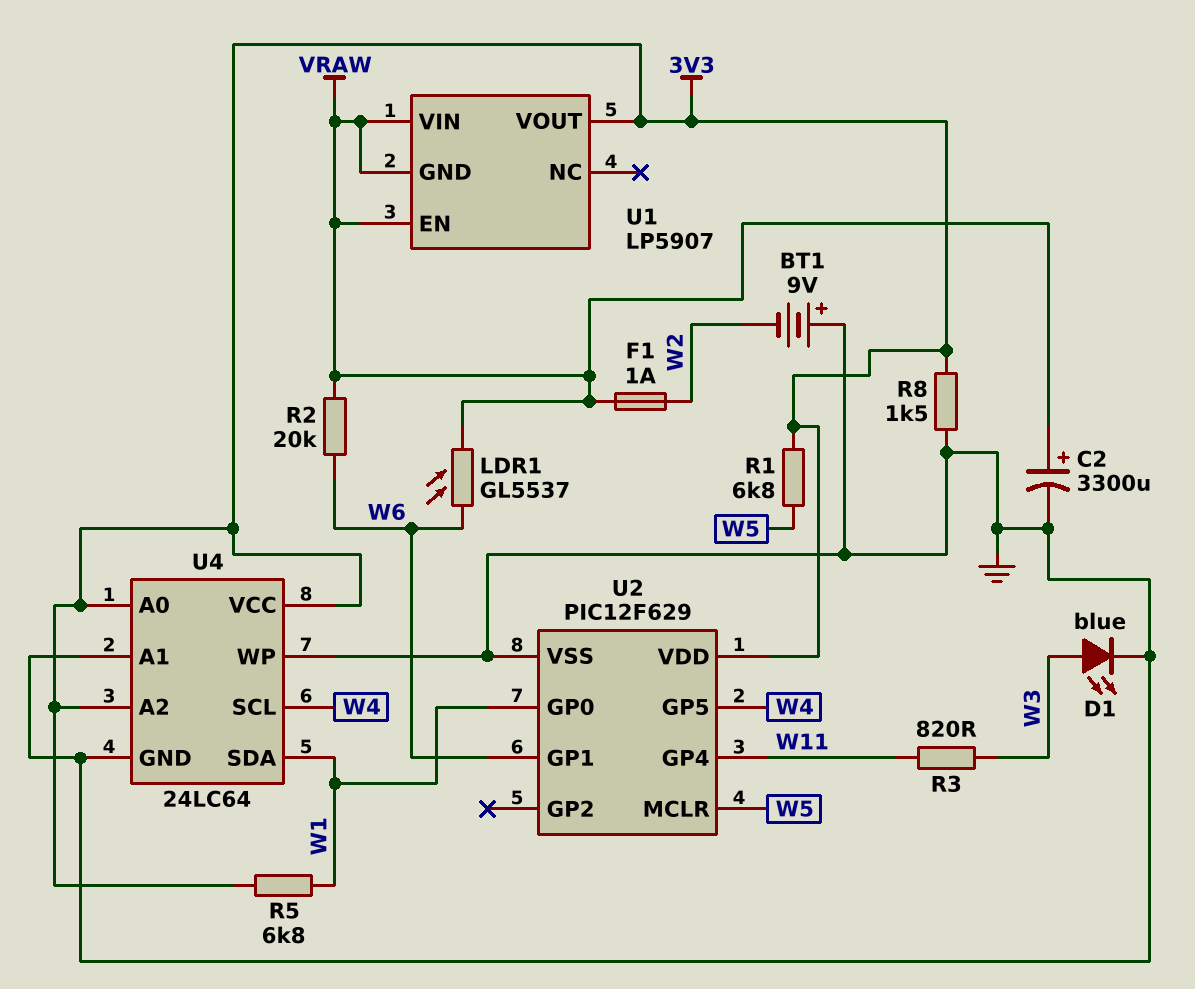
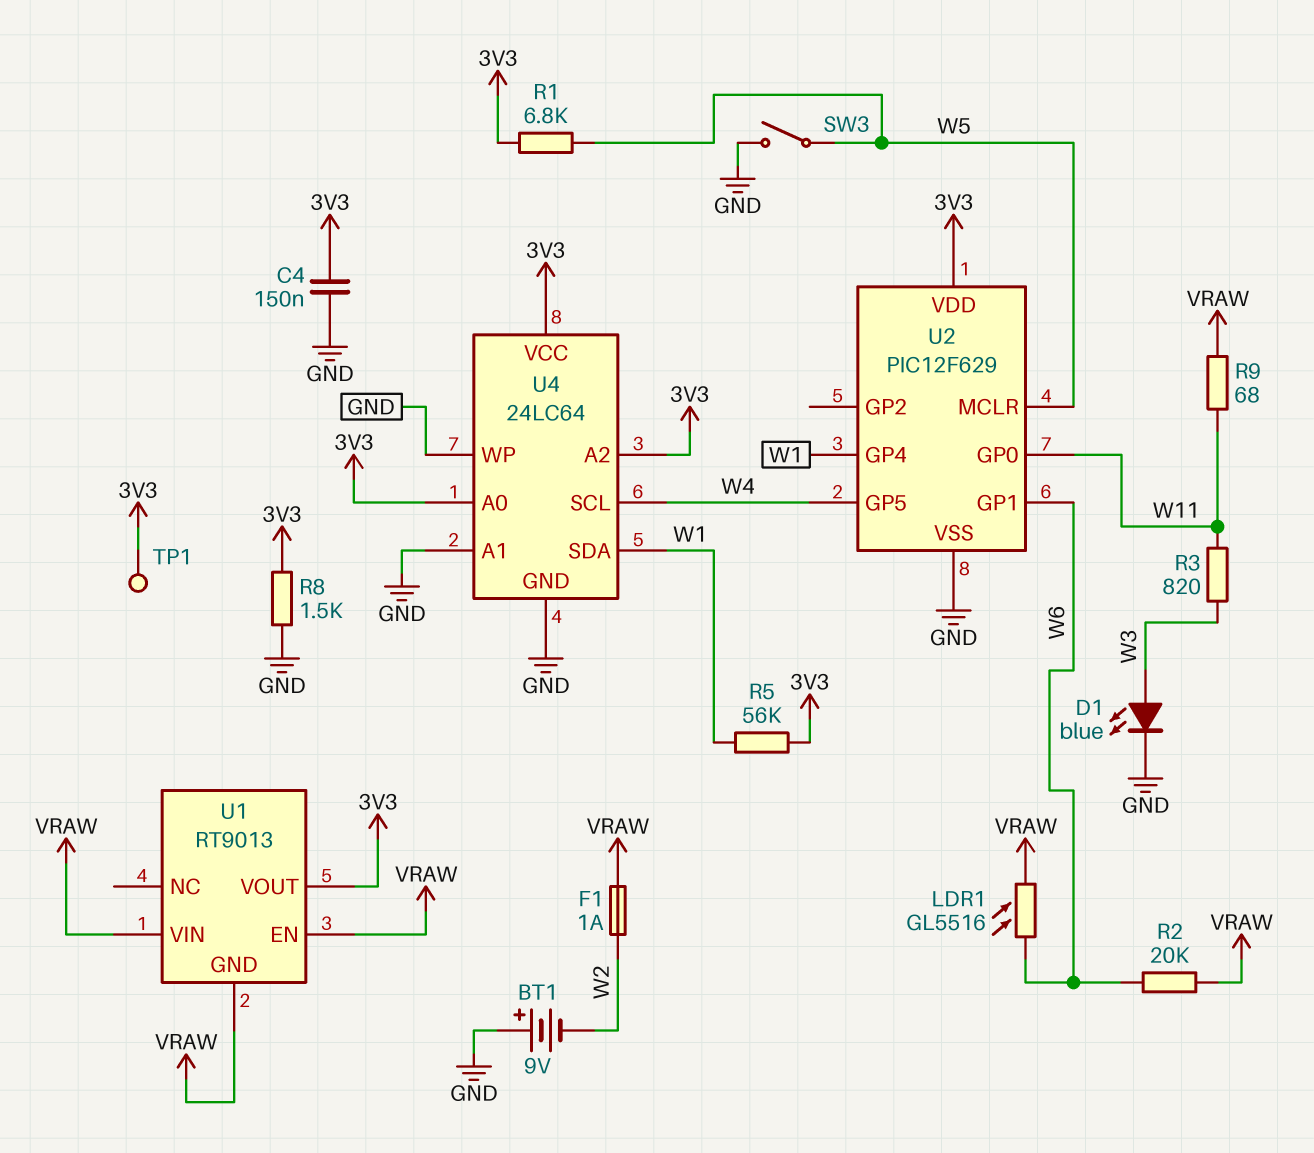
C2: 3300uF (plus VRAW, minus GND) -> none
C4: none -> 150nF (3V3, GND)
LDR1: GL5537 (VRAW, W6) -> GL5516 (VRAW, W6)
R5: 6.8k (3V3, W1) -> 56k (3V3, W1)
R9: none -> 68 (VRAW, W11)
SW3: none -> switch (GND, W5)
TP1: none -> test point (3V3)
U1: LP5907 -> RT9013
U2 pin GP0: W1 -> W11
U2 pin GP4: W11 -> W1

